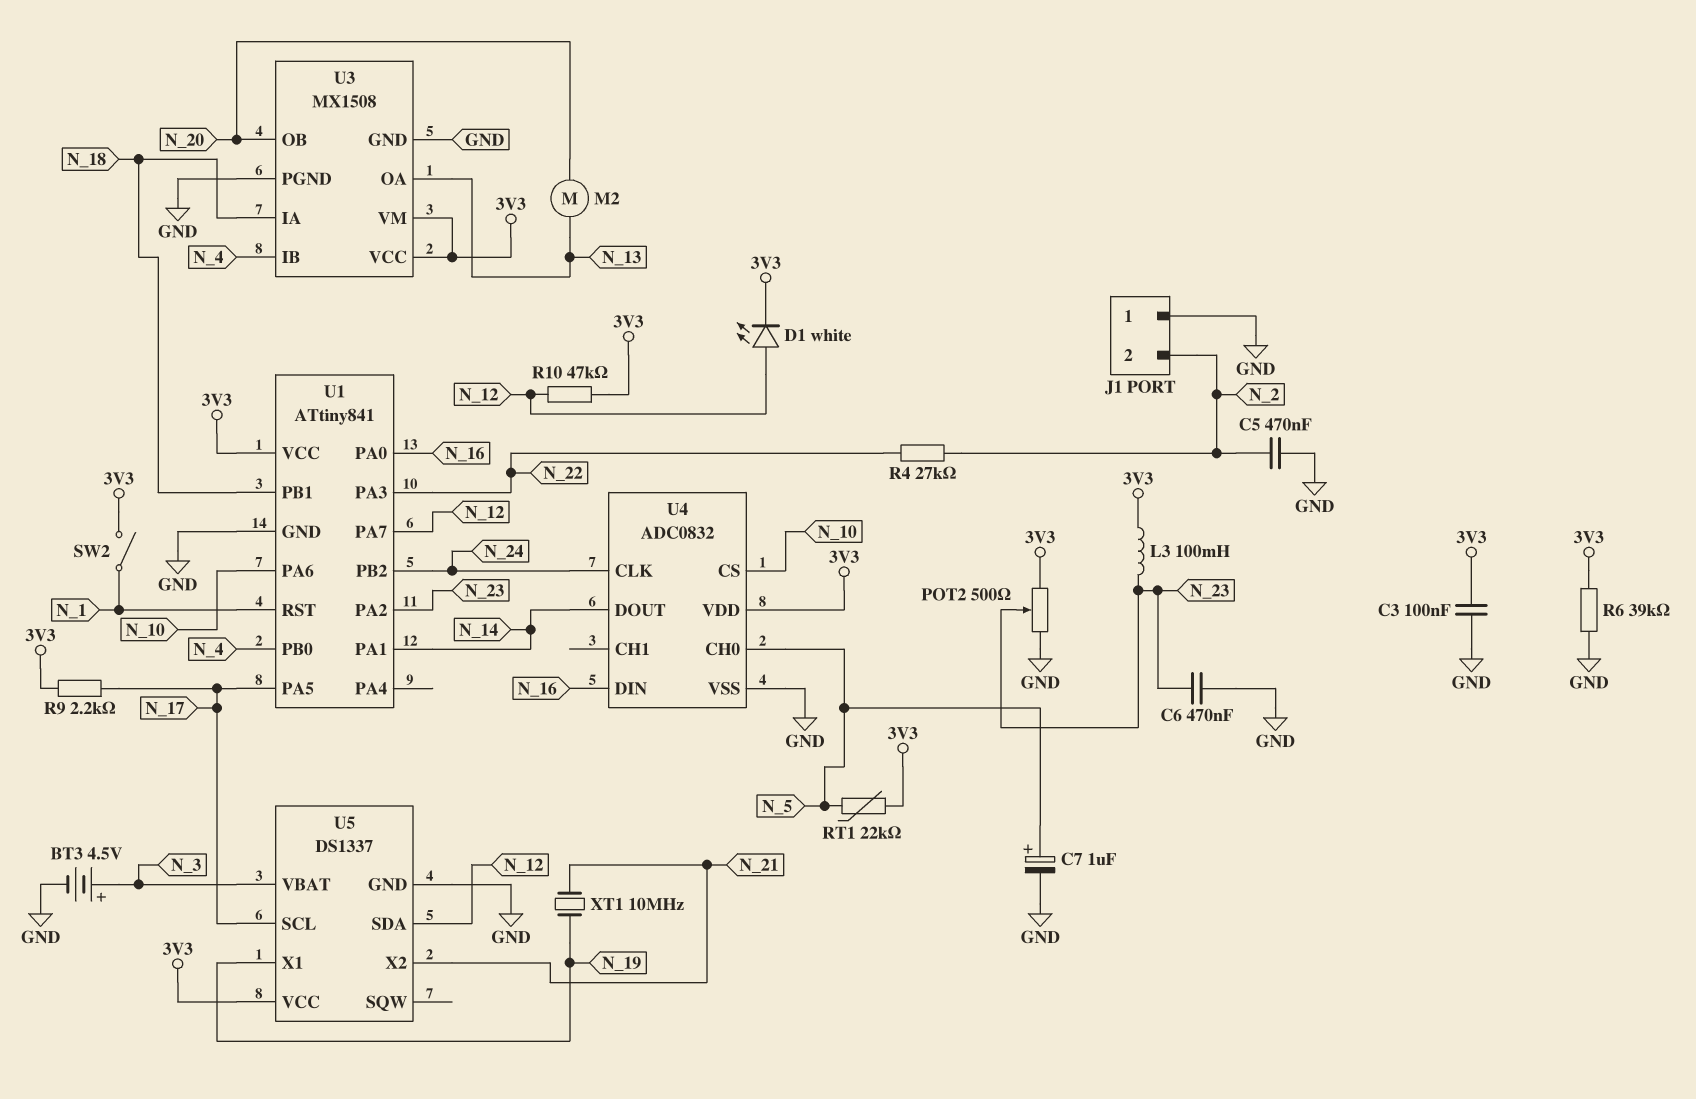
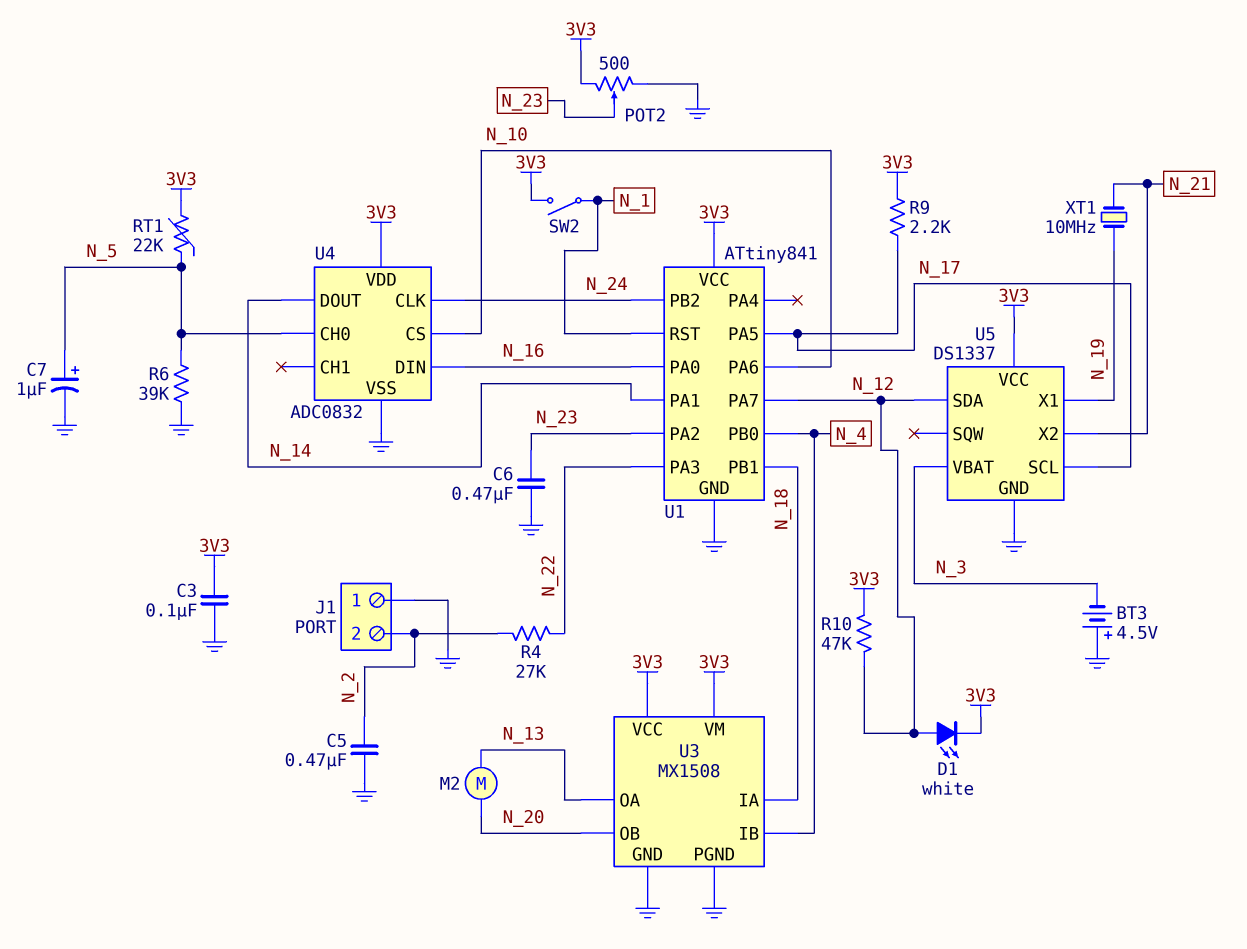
BT3: 4.5V (plus N_3, minus GND) -> 4.5V (plus GND, minus N_3)
L3: 100mH (3V3, N_23) -> none
R6: 39k (3V3, GND) -> 39k (GND, N_5)

